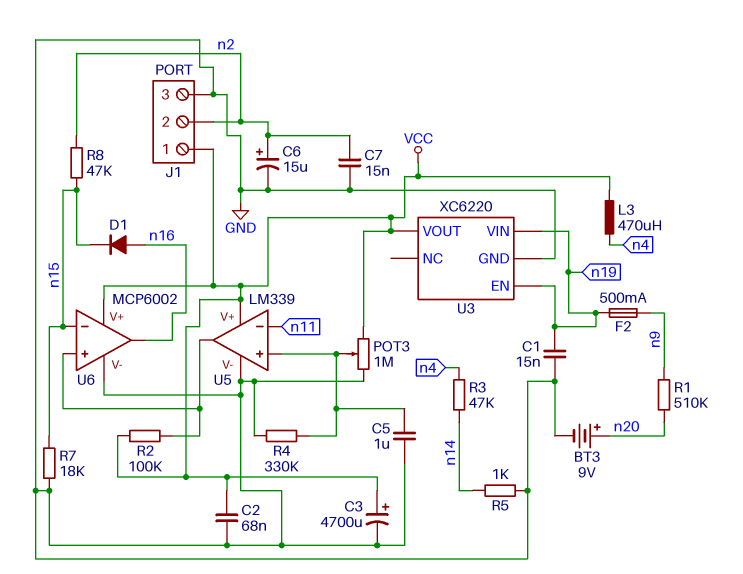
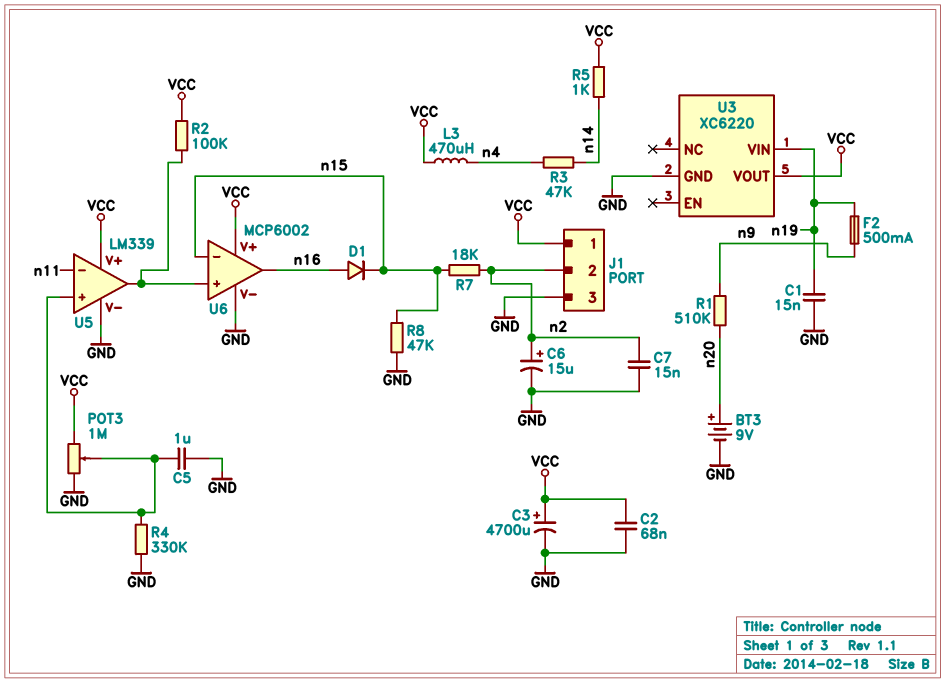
R5: 1k (GND, n14) -> 1k (VCC, n14)
R7: 18k (GND, n15) -> 18k (n2, n15)
R8: 47k (n2, n15) -> 47k (GND, n15)
U3 pin EN: n19 -> none

